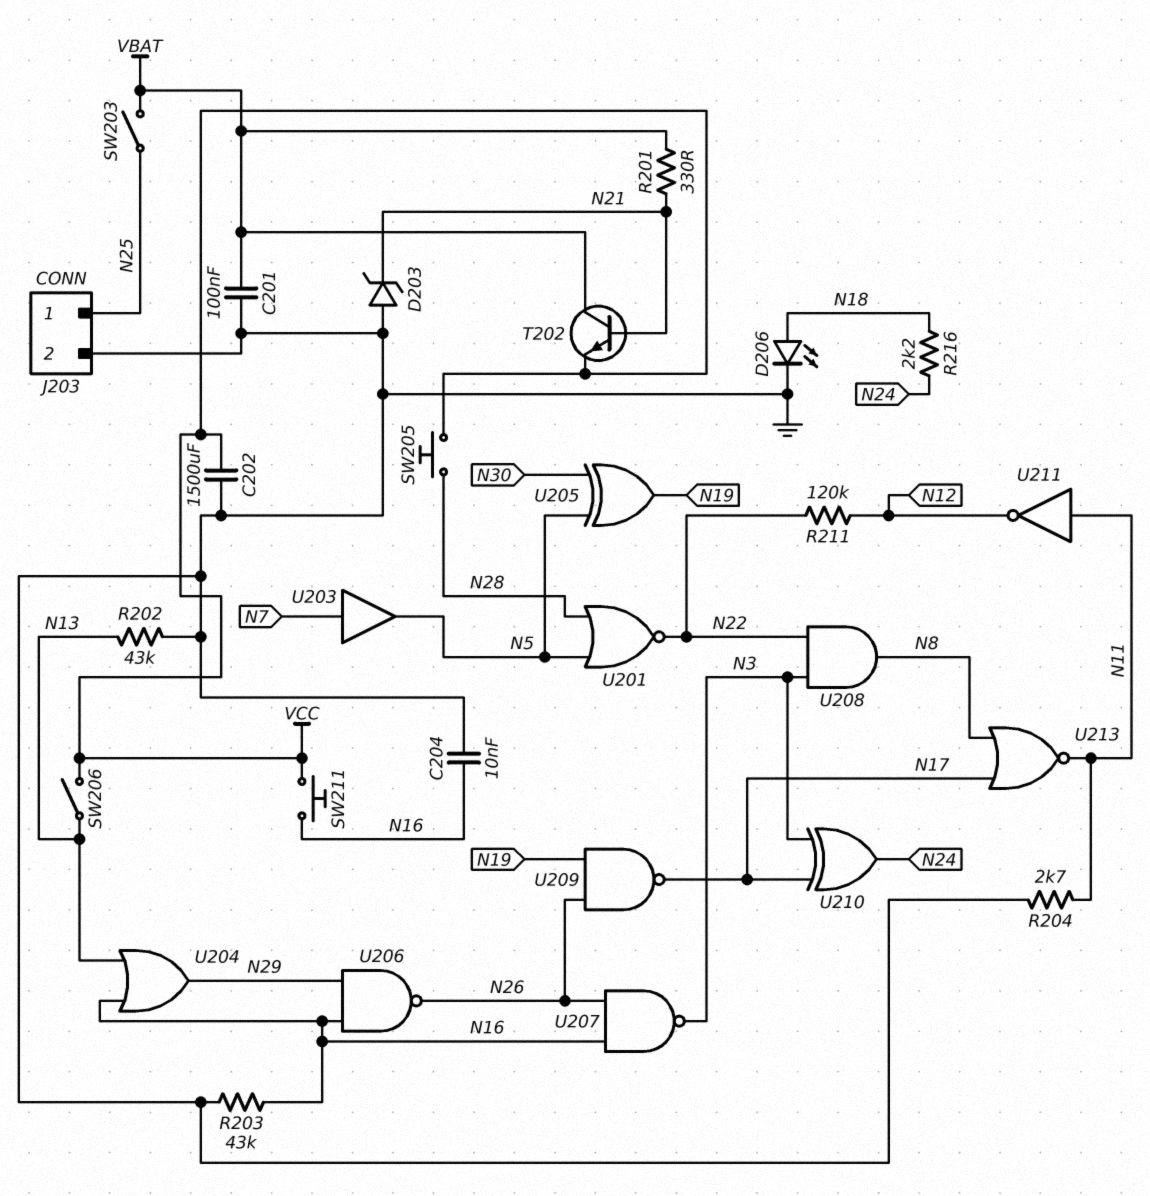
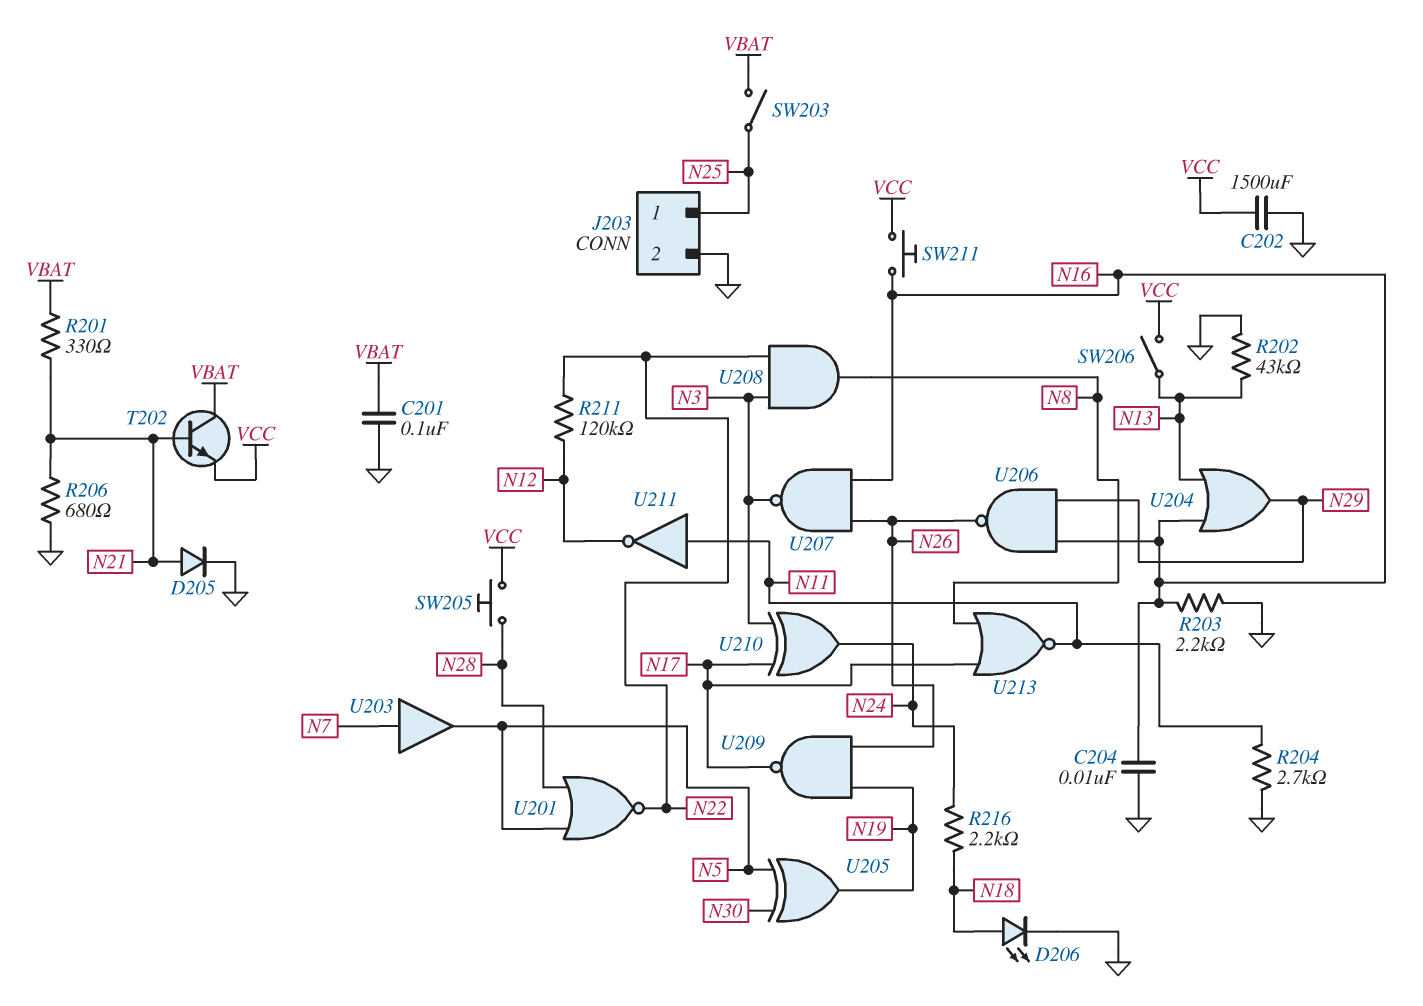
D203: zener (A GND, K N21) -> none
D205: none -> diode (A N21, K GND)
R203: 43k (GND, N16) -> 2.2k (GND, N16)
R206: none -> 680 (GND, N21)

